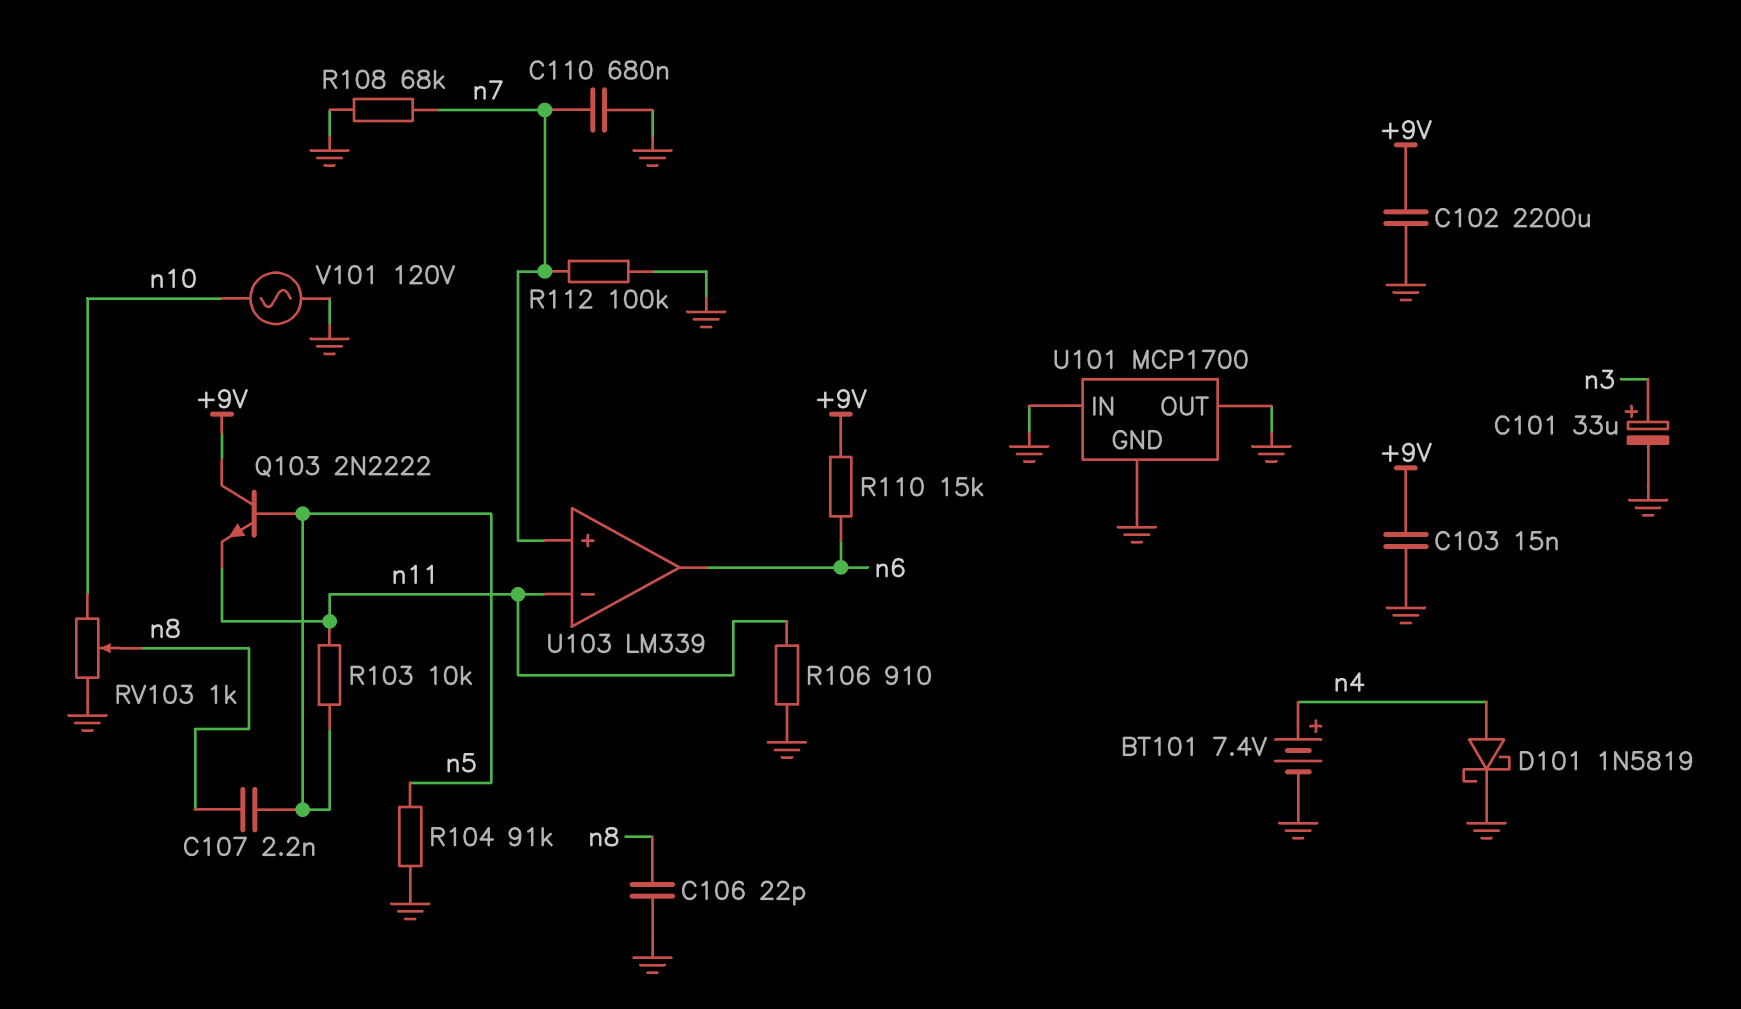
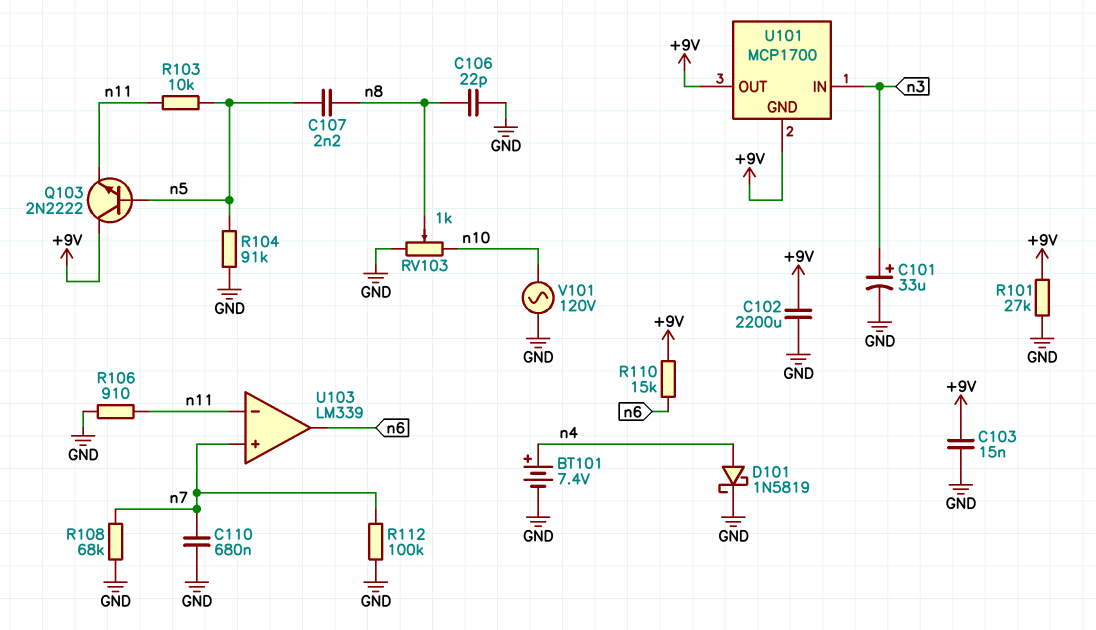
R101: none -> 27k (+9V, GND)
U101 pin GND: GND -> +9V
U101 pin IN: GND -> n3
U101 pin OUT: GND -> +9V

